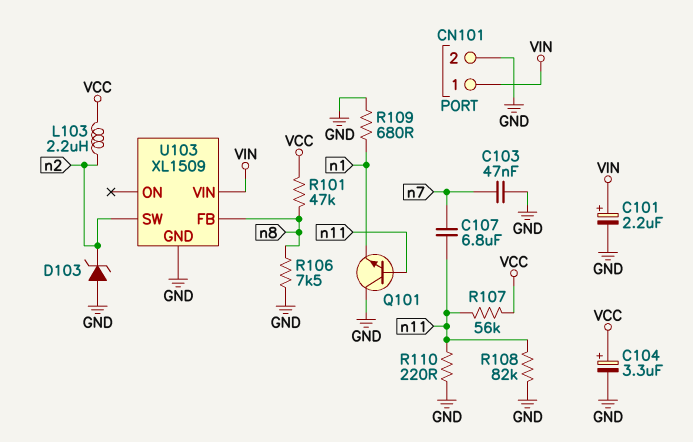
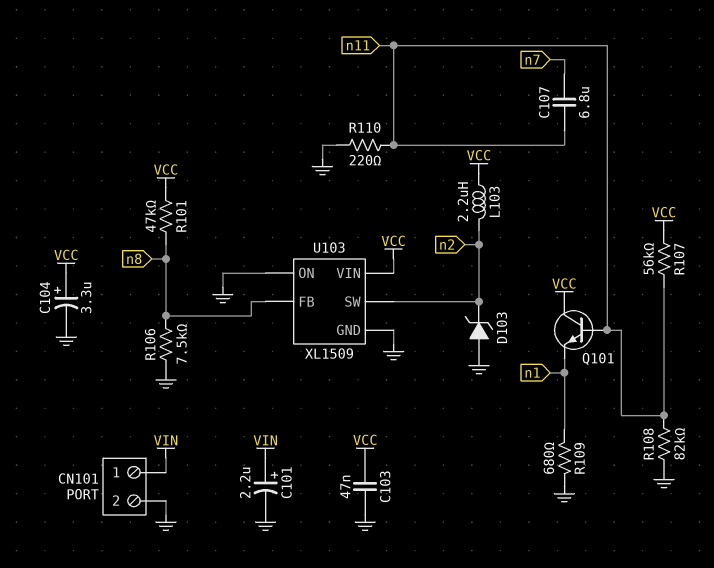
C103: 47nF (GND, n7) -> 47nF (GND, VCC)
Q101: NPN (B n11, C GND, E n1) -> NPN (B n11, C VCC, E n1)
U103 pin ON: none -> GND
U103 pin VIN: VIN -> VCC

